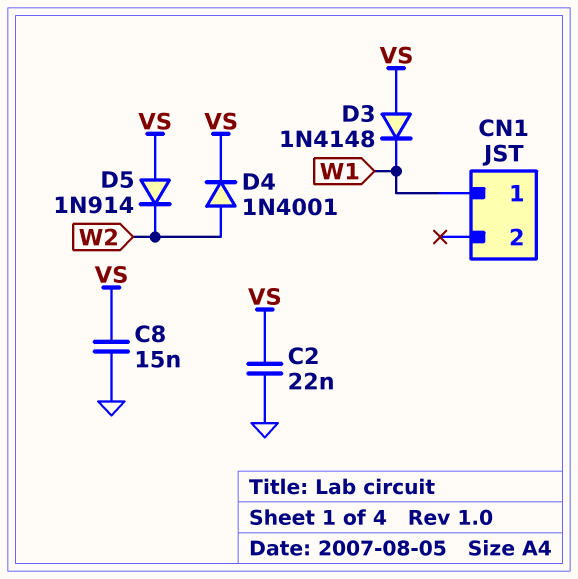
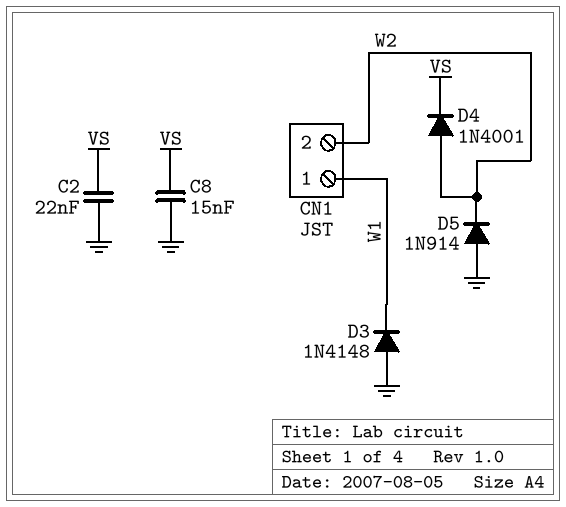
CN1 pin 2: none -> W2
D3: diode 1N4148 (A VS, K W1) -> diode 1N4148 (A GND, K W1)
D5: diode 1N914 (A VS, K W2) -> diode 1N914 (A GND, K W2)

